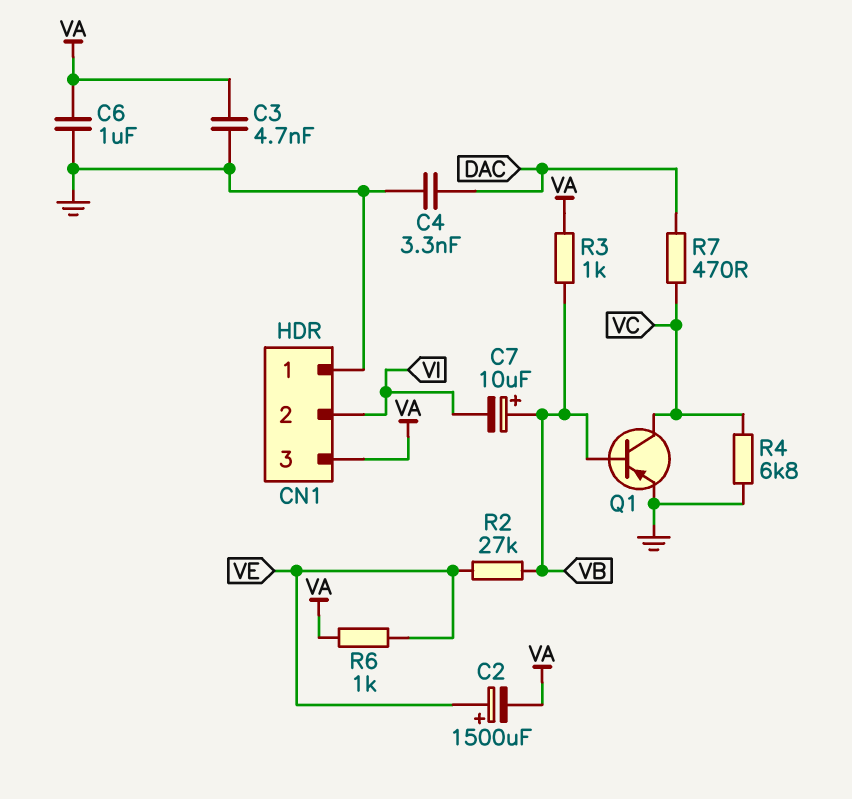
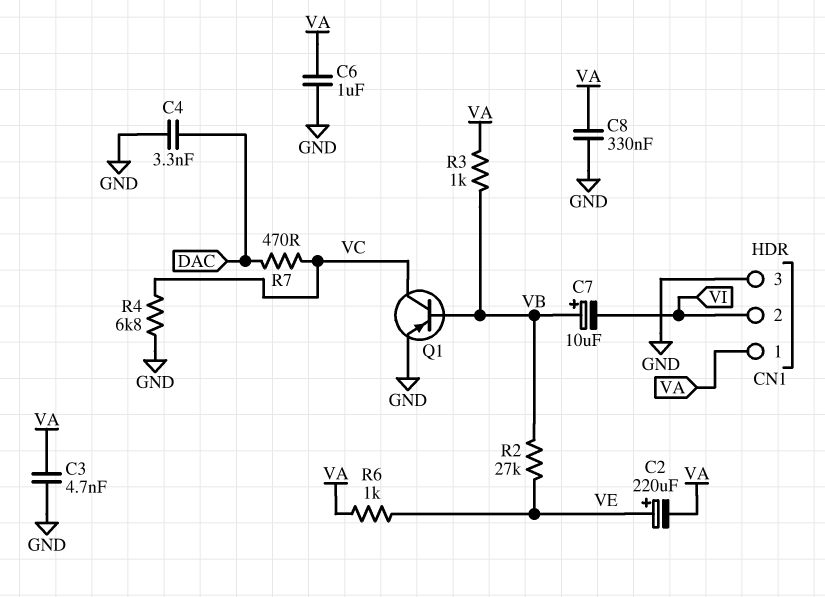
C2: 1500uF (plus VE, minus VA) -> 220uF (plus VE, minus VA)
C8: none -> 330nF (GND, VA)
CN1 pin 1: GND -> VA
CN1 pin 3: VA -> GND

